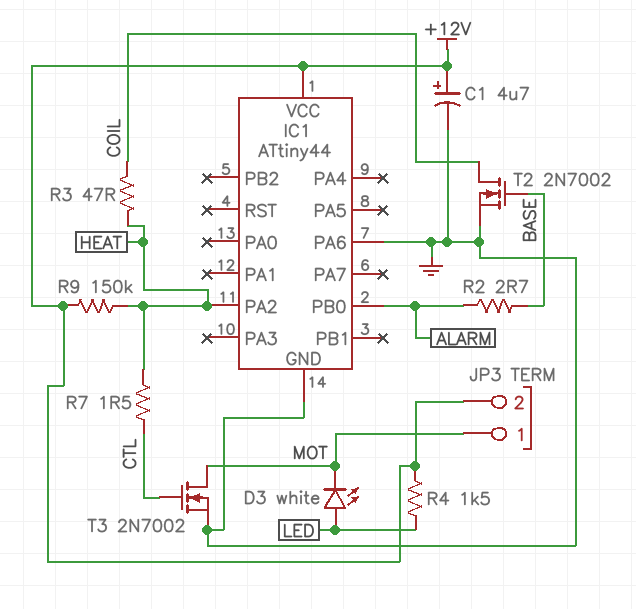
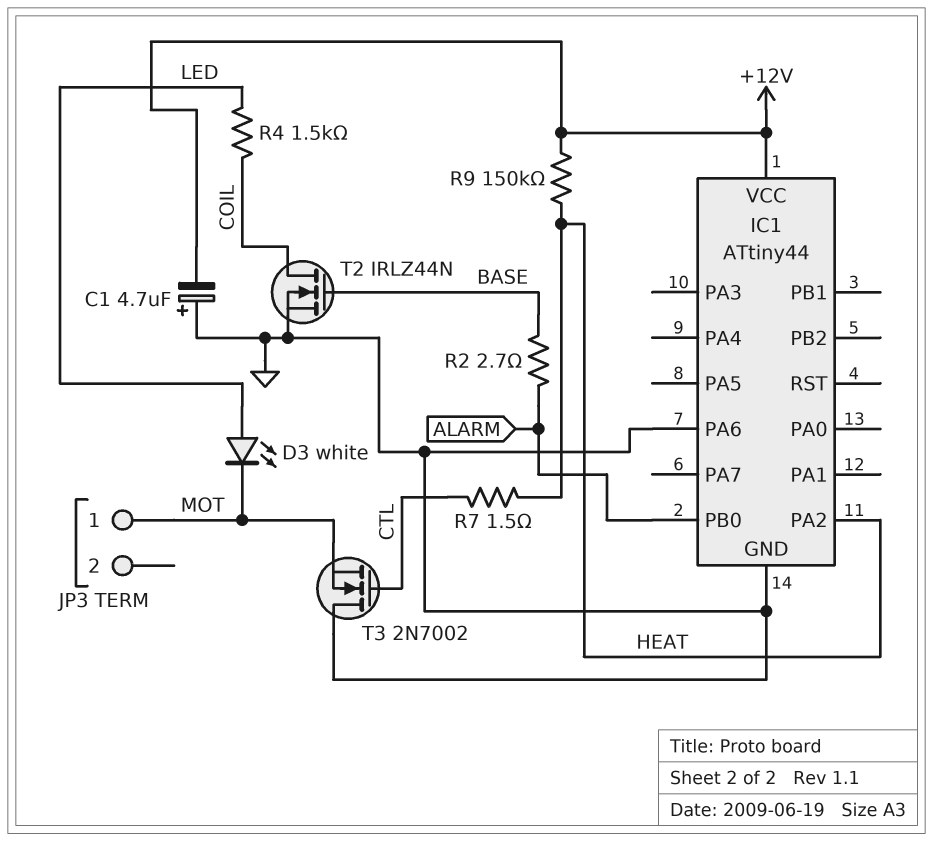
C1: 4.7uF (plus +12V, minus GND) -> 4.7uF (plus GND, minus +12V)
JP3 pin 2: +12V -> none
R3: 47 (COIL, HEAT) -> none
R4: 1.5k (+12V, LED) -> 1.5k (COIL, LED)
T2: NMOS 2N7002 (G BASE, D COIL, S GND) -> NMOS IRLZ44N (G BASE, D COIL, S GND)
T3: NMOS 2N7002 (G CTL, D MOT, S GND) -> NMOS 2N7002 (G CTL, D GND, S MOT)

